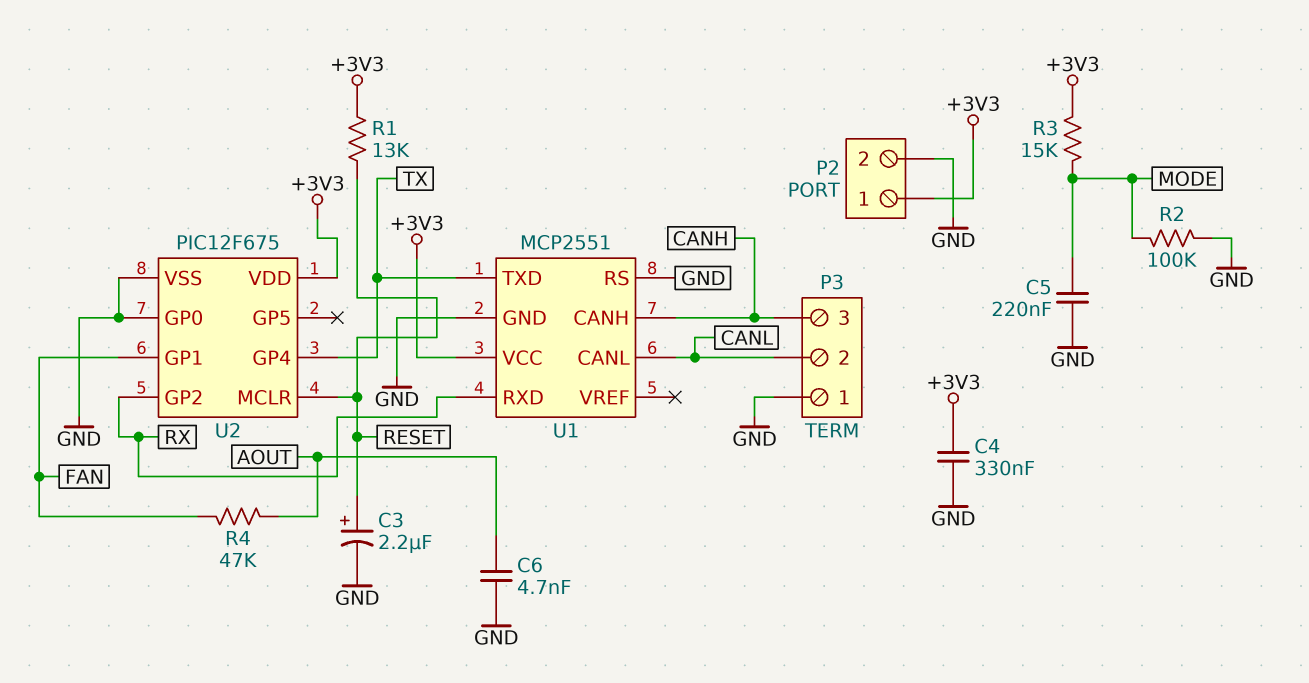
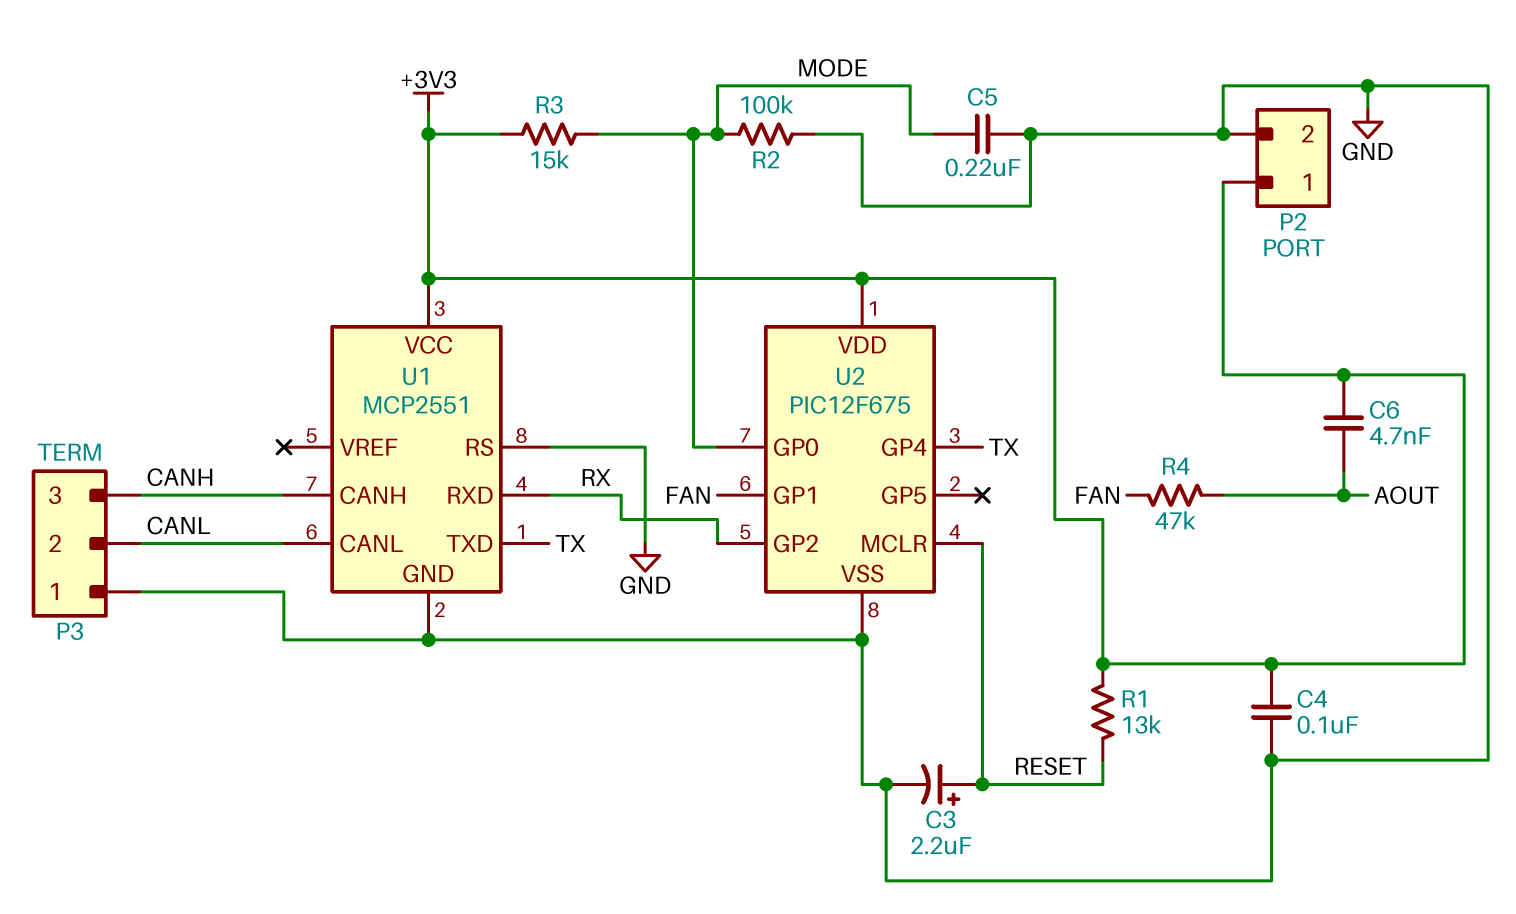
C4: 330nF (+3V3, GND) -> 100nF (+3V3, GND)
C6: 4.7nF (AOUT, GND) -> 4.7nF (+3V3, AOUT)
U2 pin GP0: GND -> MODE

